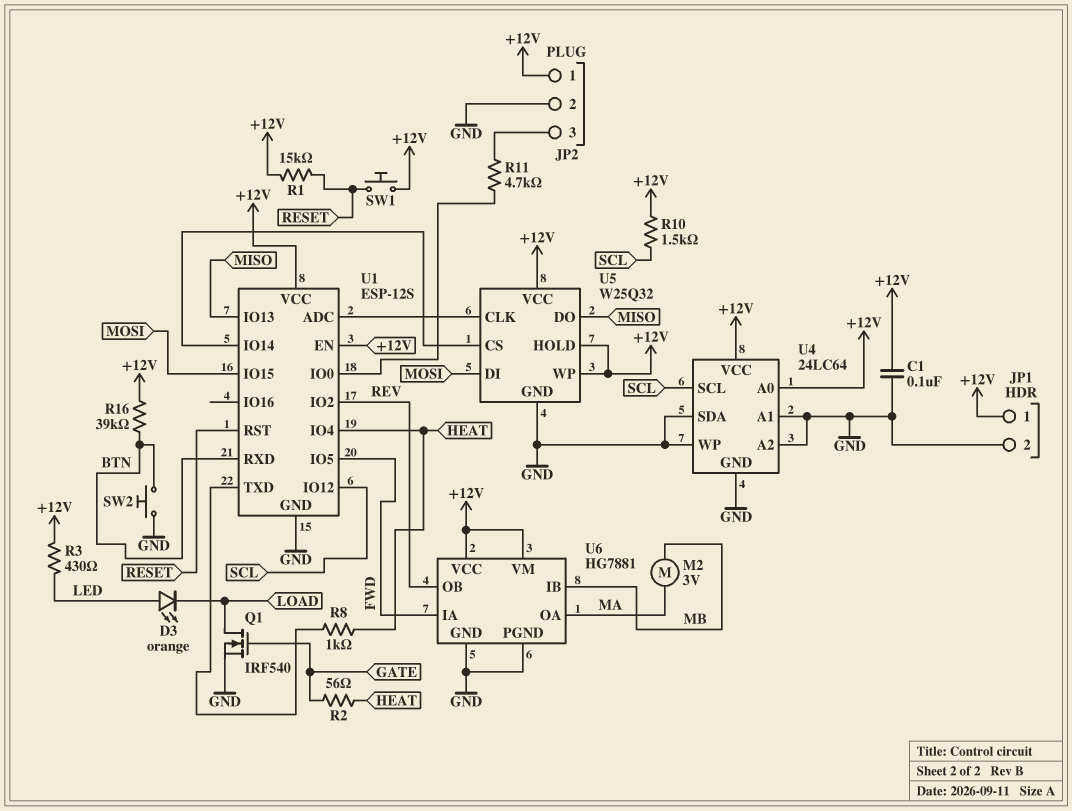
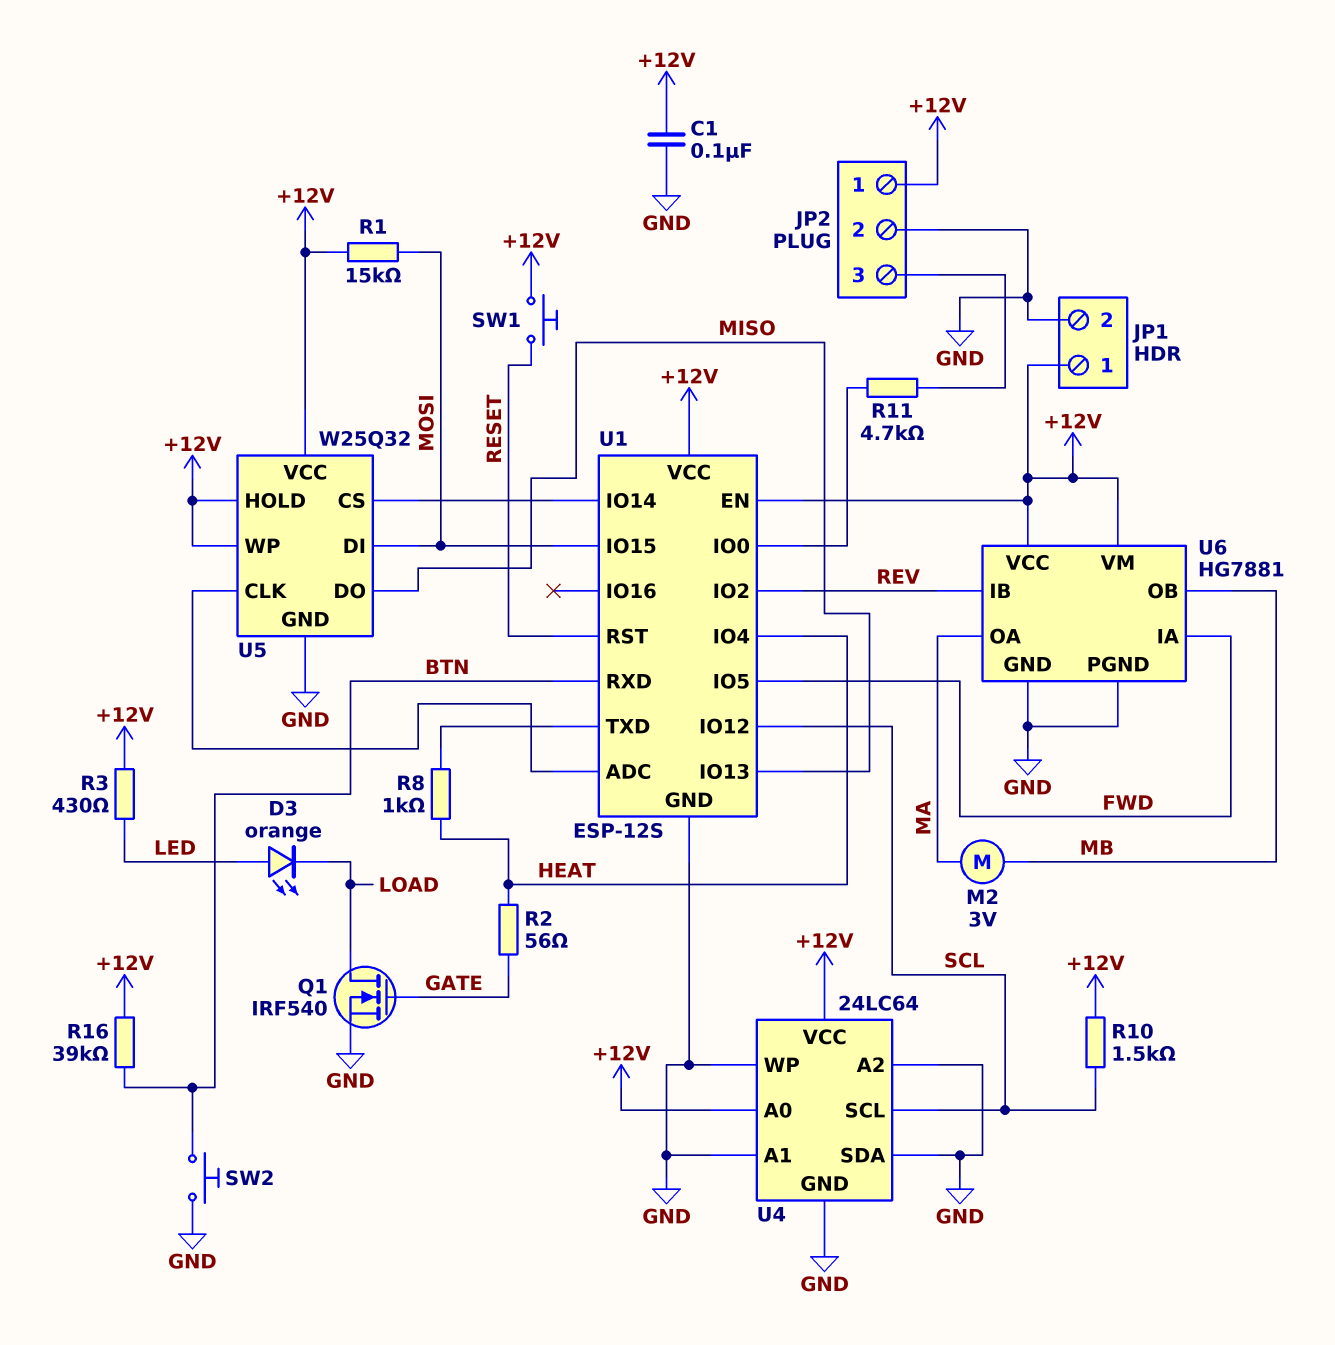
R1: 15k (+12V, RESET) -> 15k (+12V, MOSI)
U6 pin IB: MB -> REV
U6 pin OB: REV -> MB

